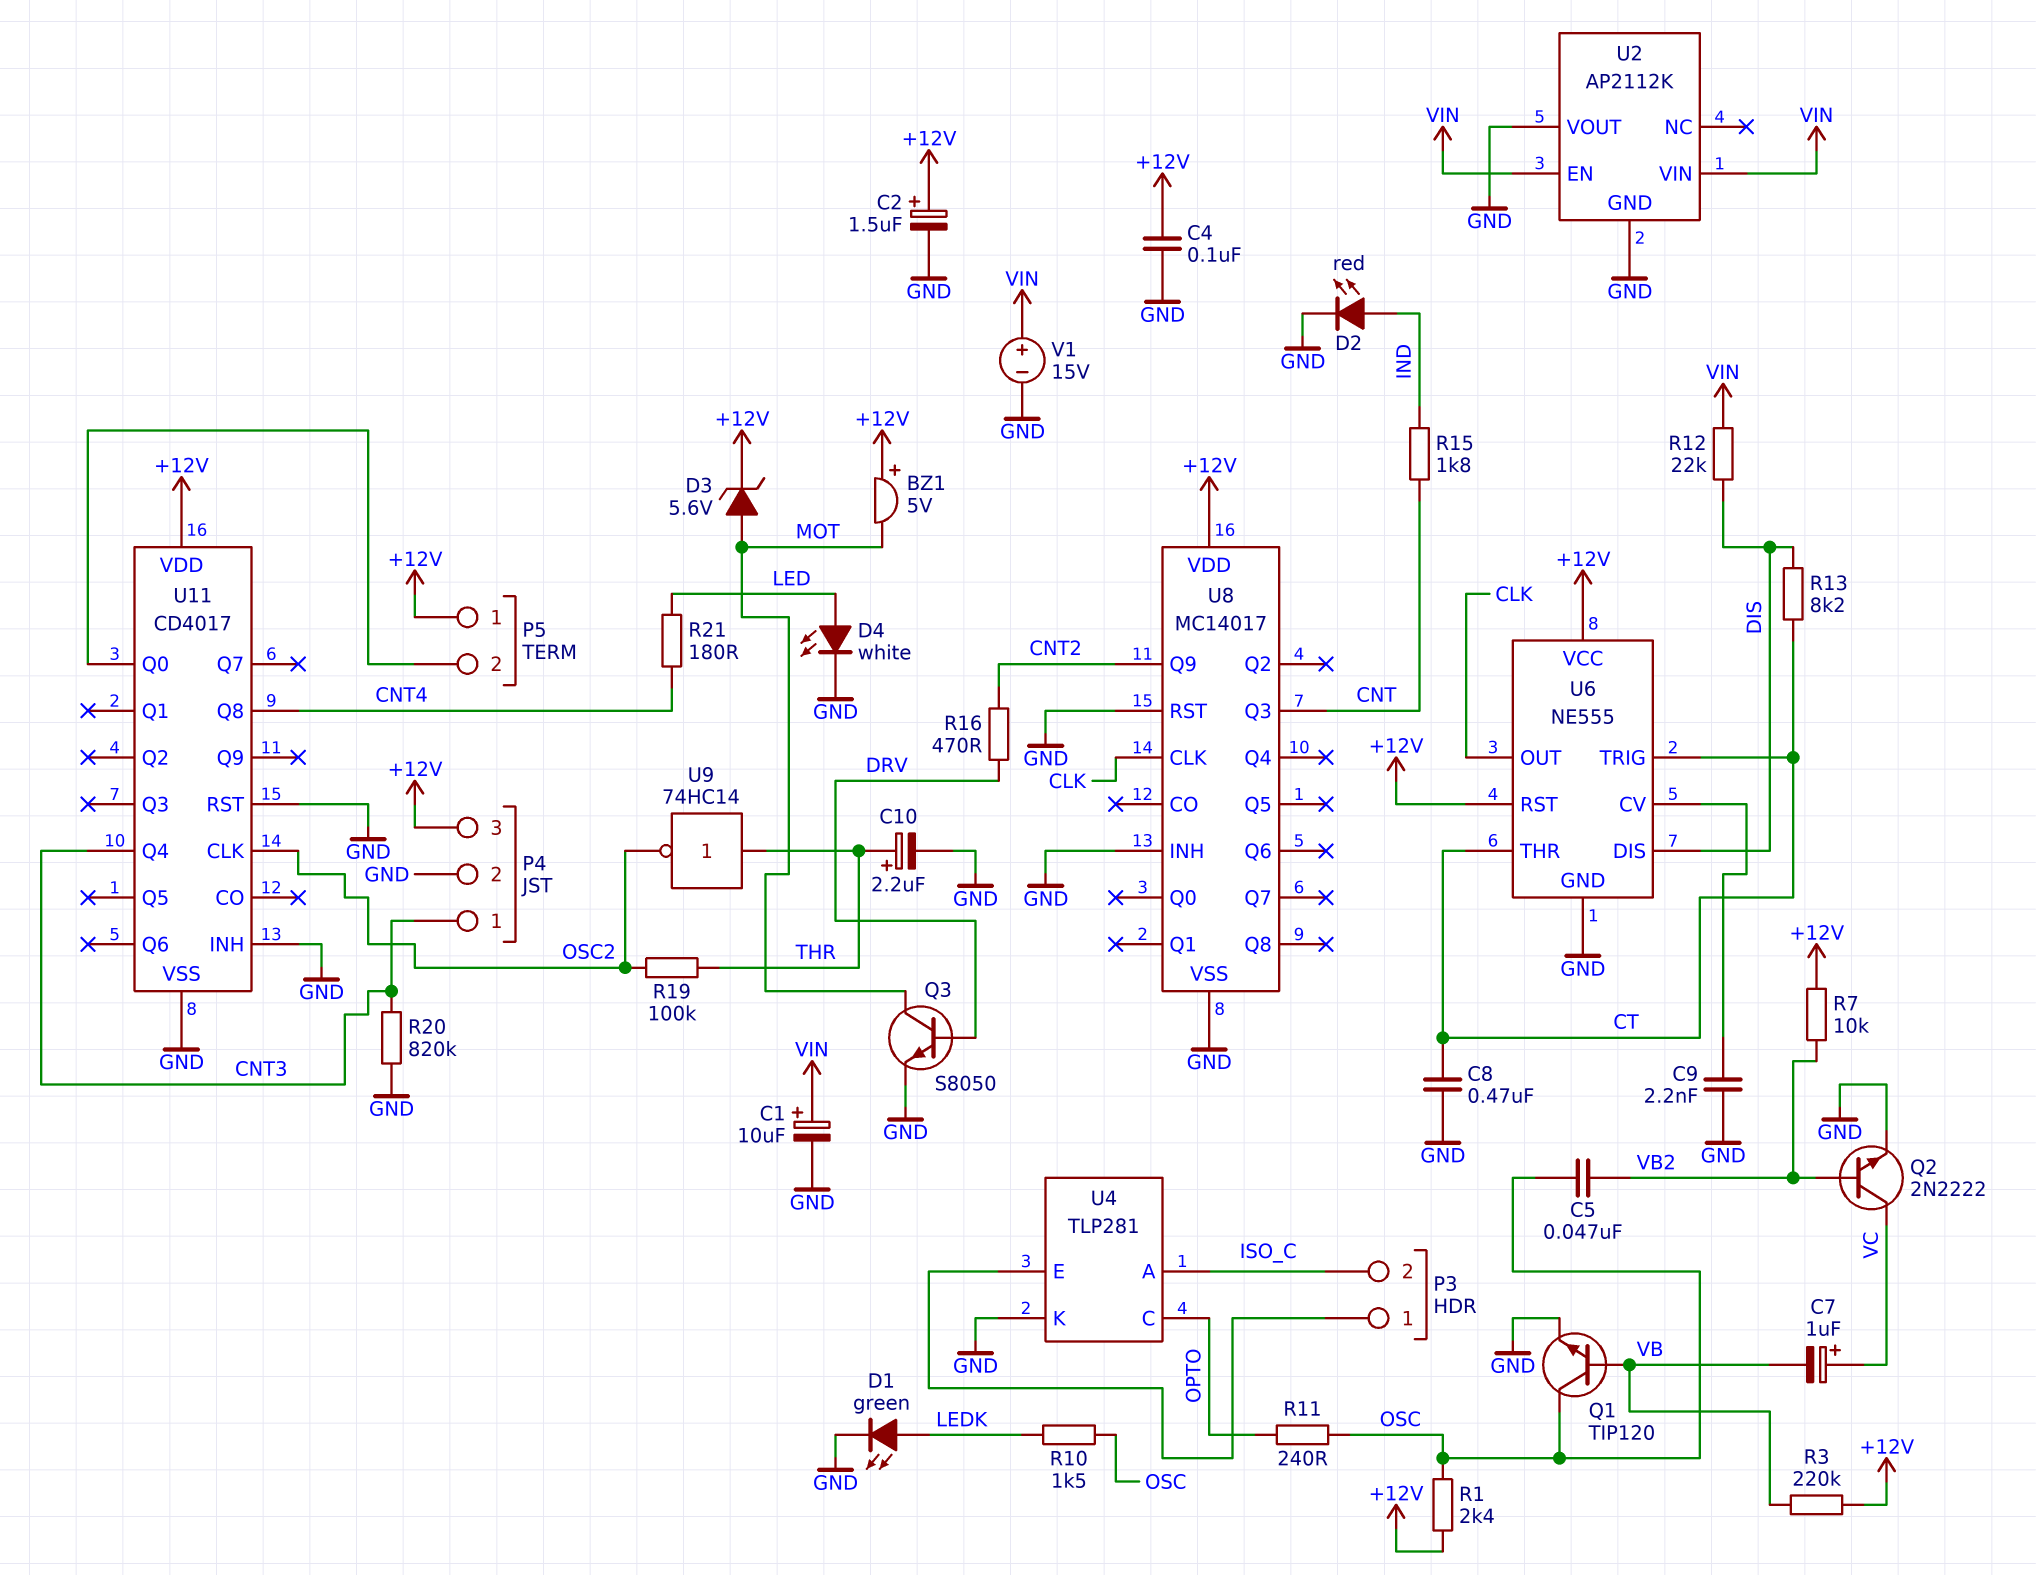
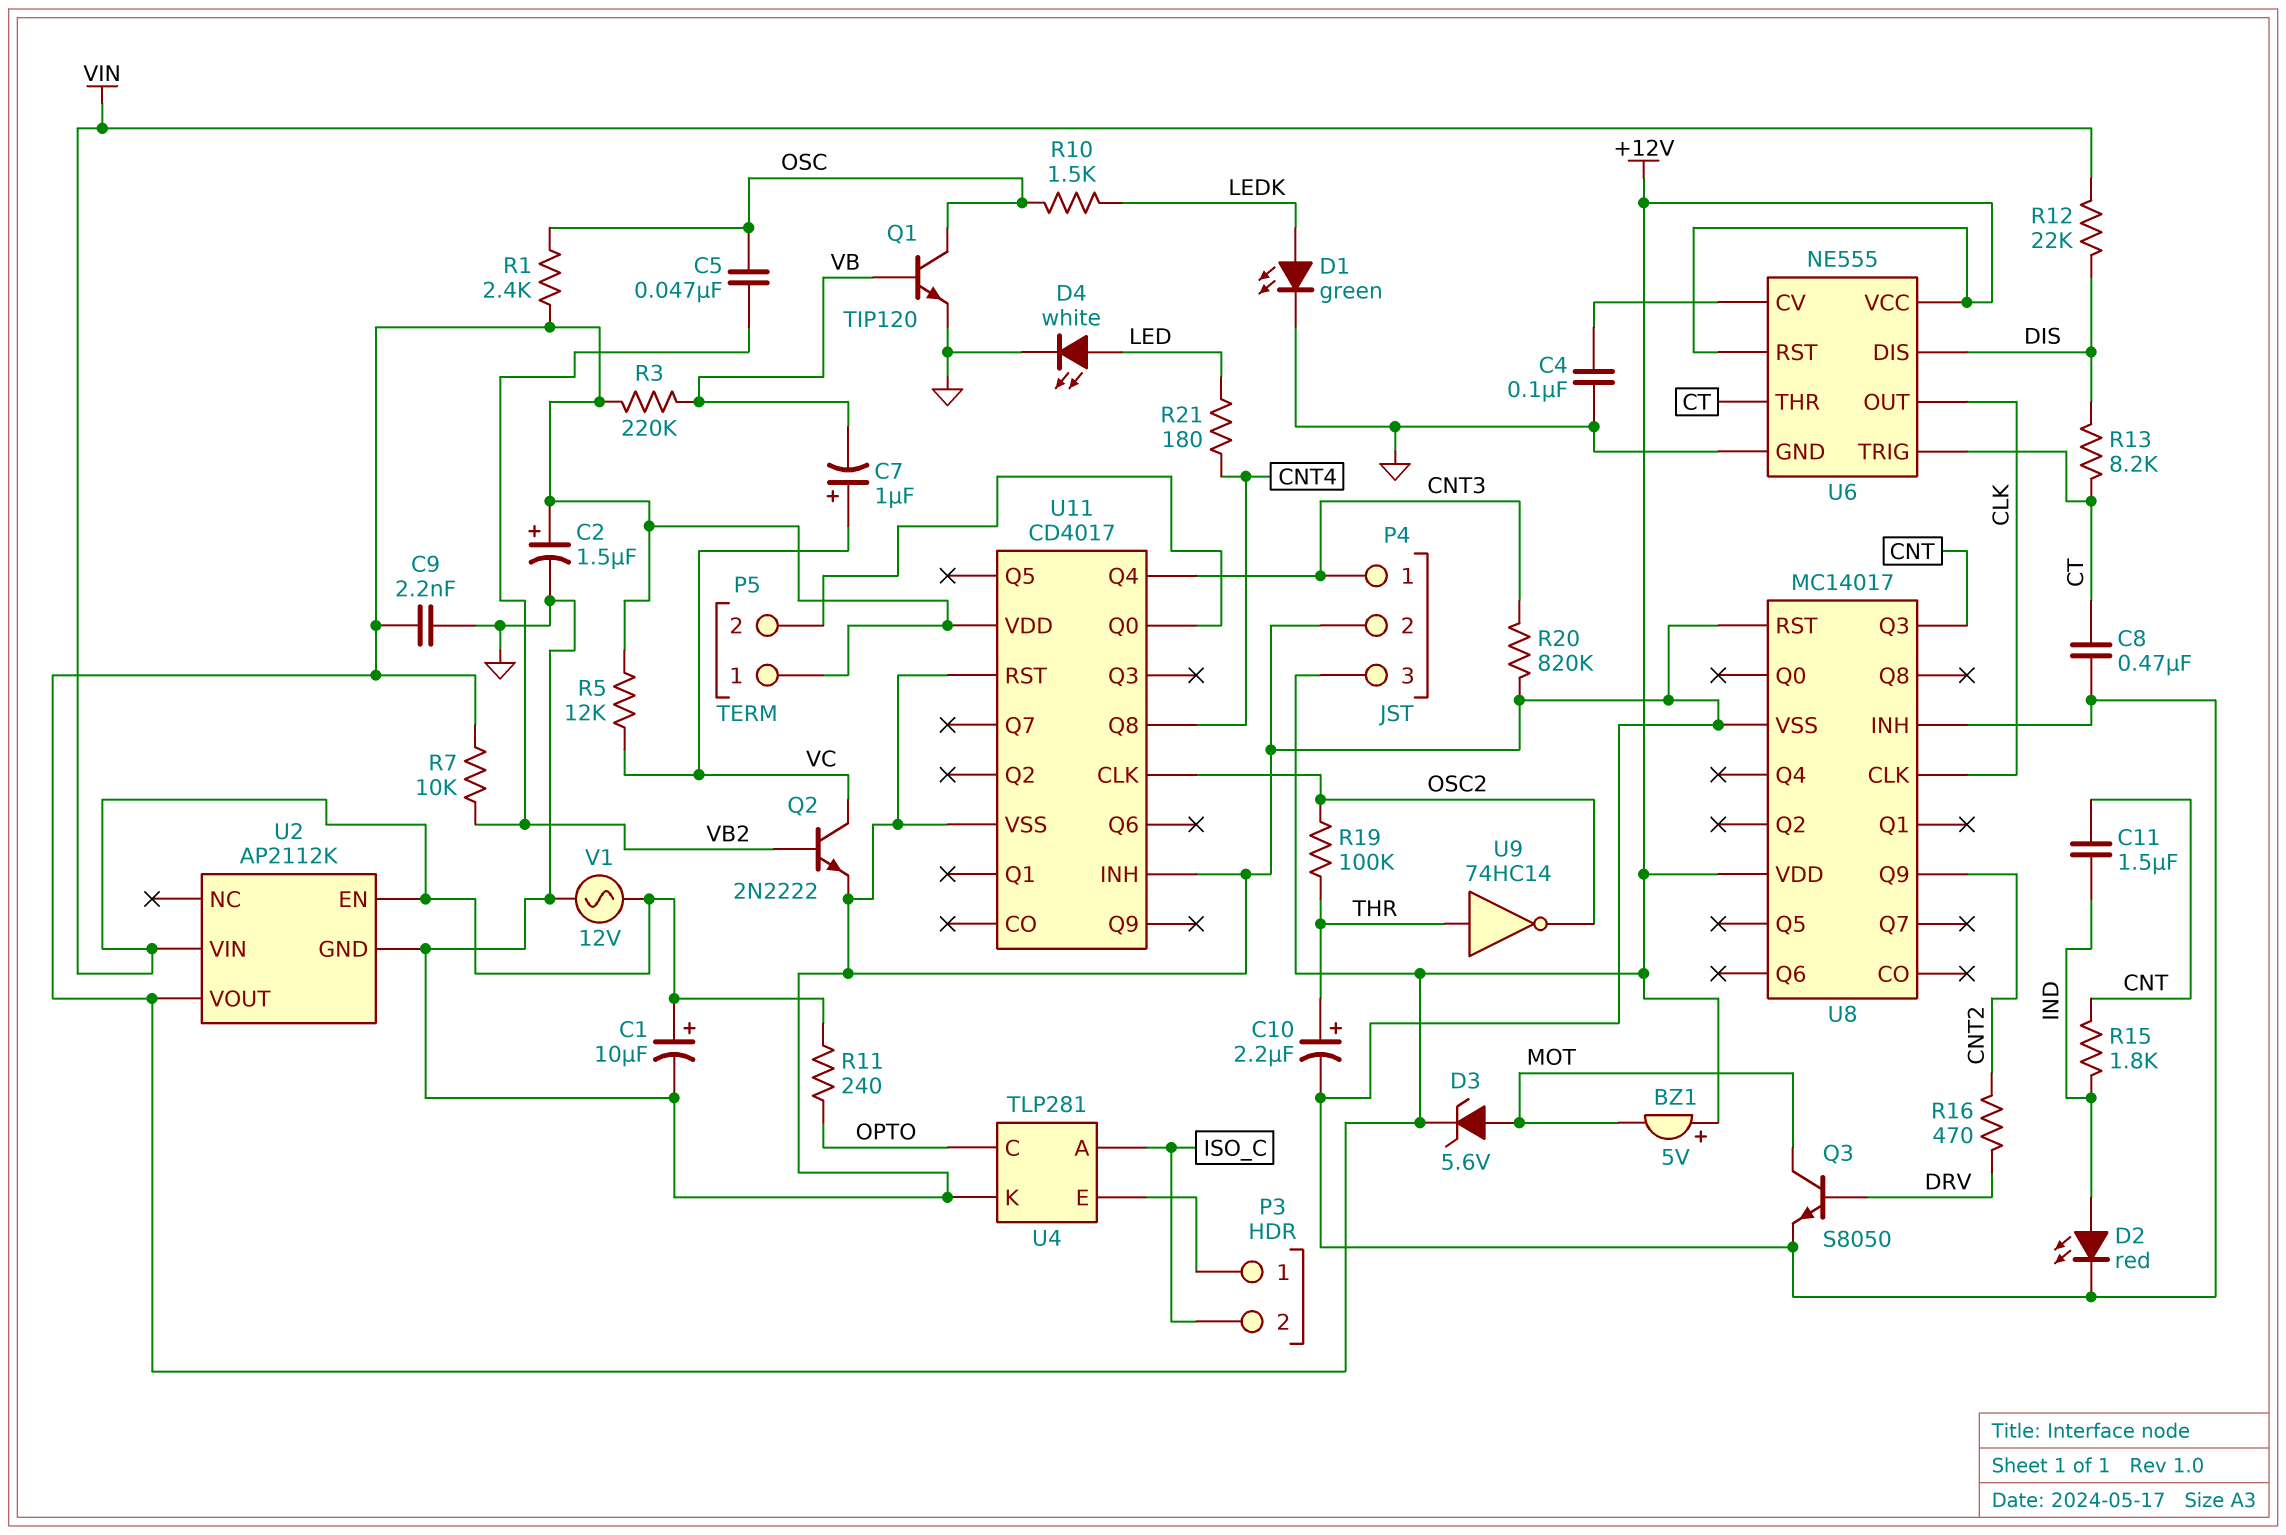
C4: 100nF (+12V, GND) -> 100nF (GND, U6/CV)
C9: 2.2nF (GND, U6/CV) -> 2.2nF (+12V, GND)
C11: none -> 1.5uF (CNT, IND)
R5: none -> 12k (+12V, VC)
R11: 240 (OPTO, OSC) -> 240 (OPTO, VIN)
U2 pin VOUT: GND -> +12V
V1: 15V (plus VIN, minus GND) -> AC 12V (GND, VIN)

